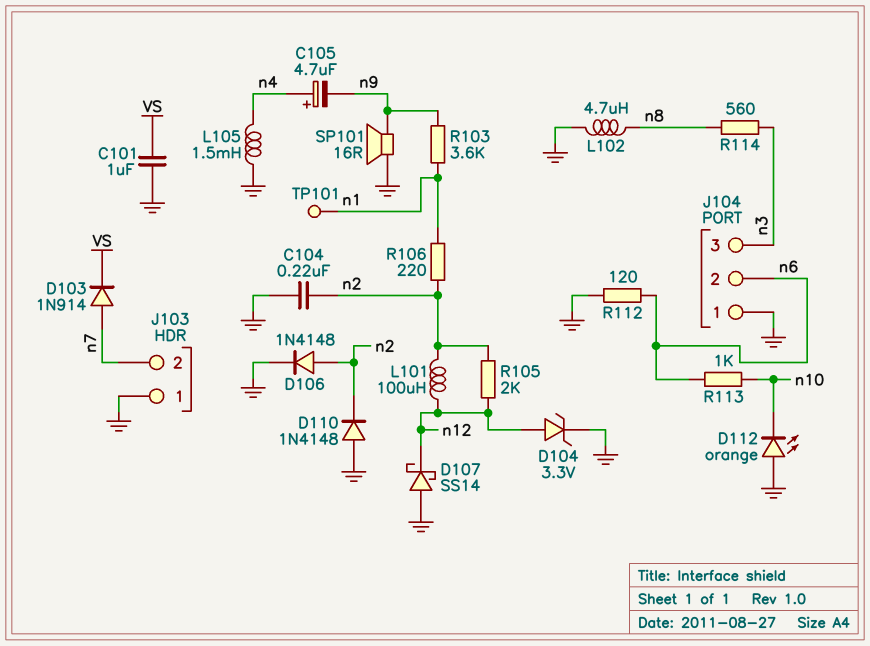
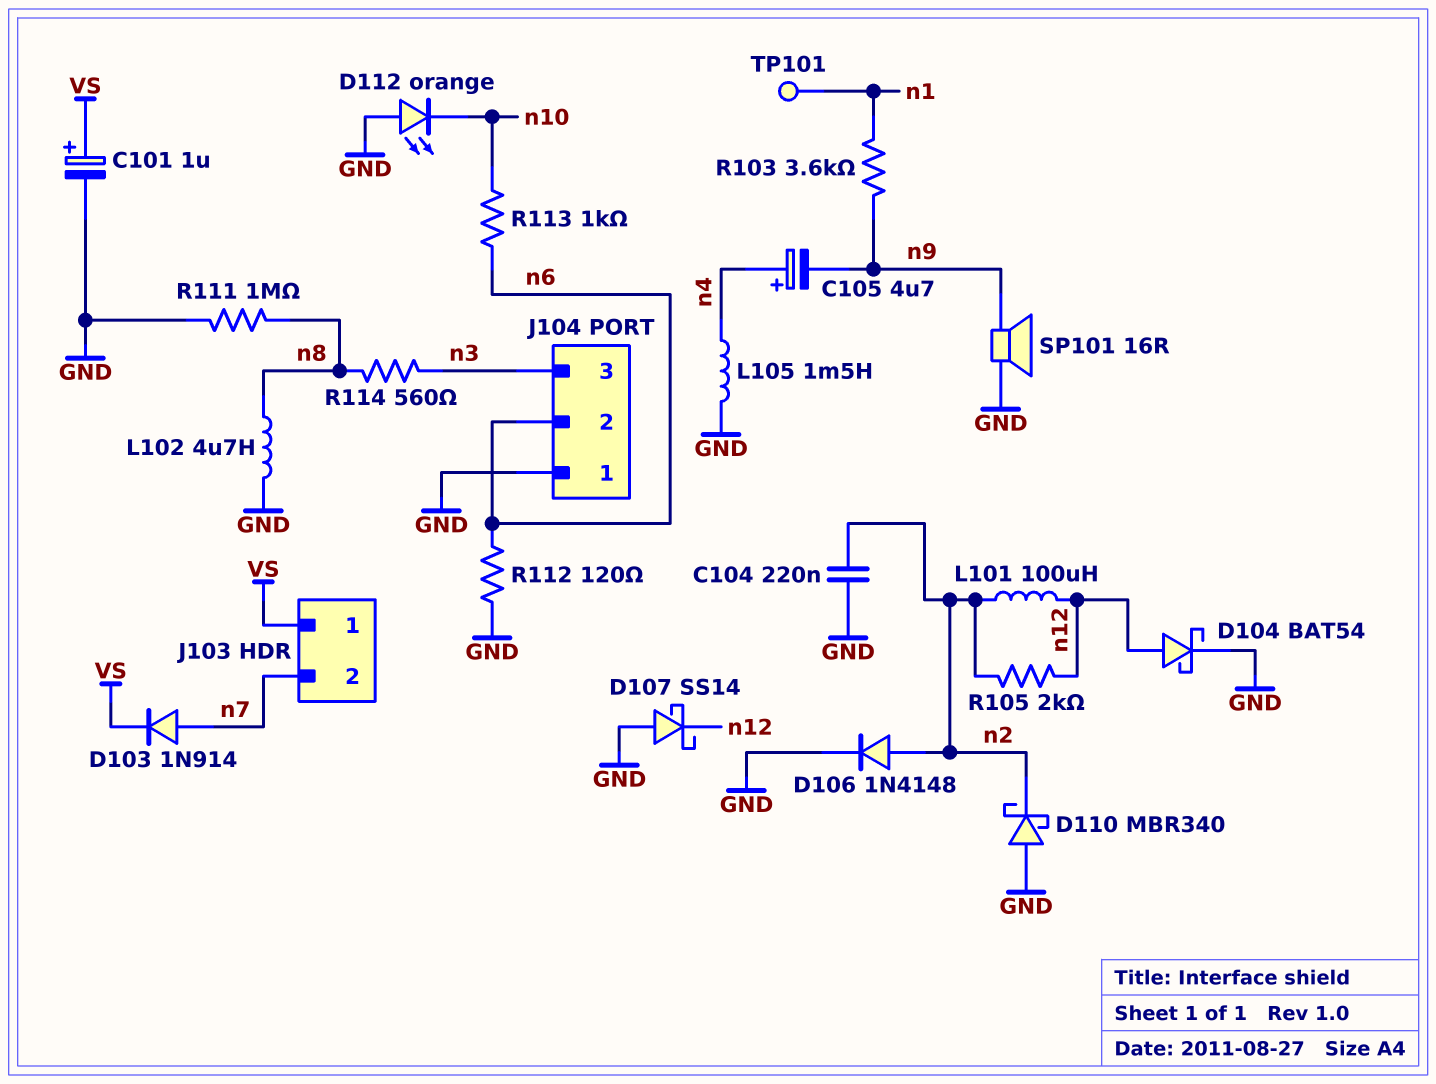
C101: 1uF (GND, VS) -> 1uF (plus VS, minus GND)
D104: zener 3.3V (A n12, K GND) -> schottky BAT54 (A n12, K GND)
D110: diode 1N4148 (A GND, K n2) -> schottky MBR340 (A GND, K n2)
J103 pin 1: GND -> VS
R106: 220 (n1, n2) -> none
R111: none -> 1M (GND, n8)

